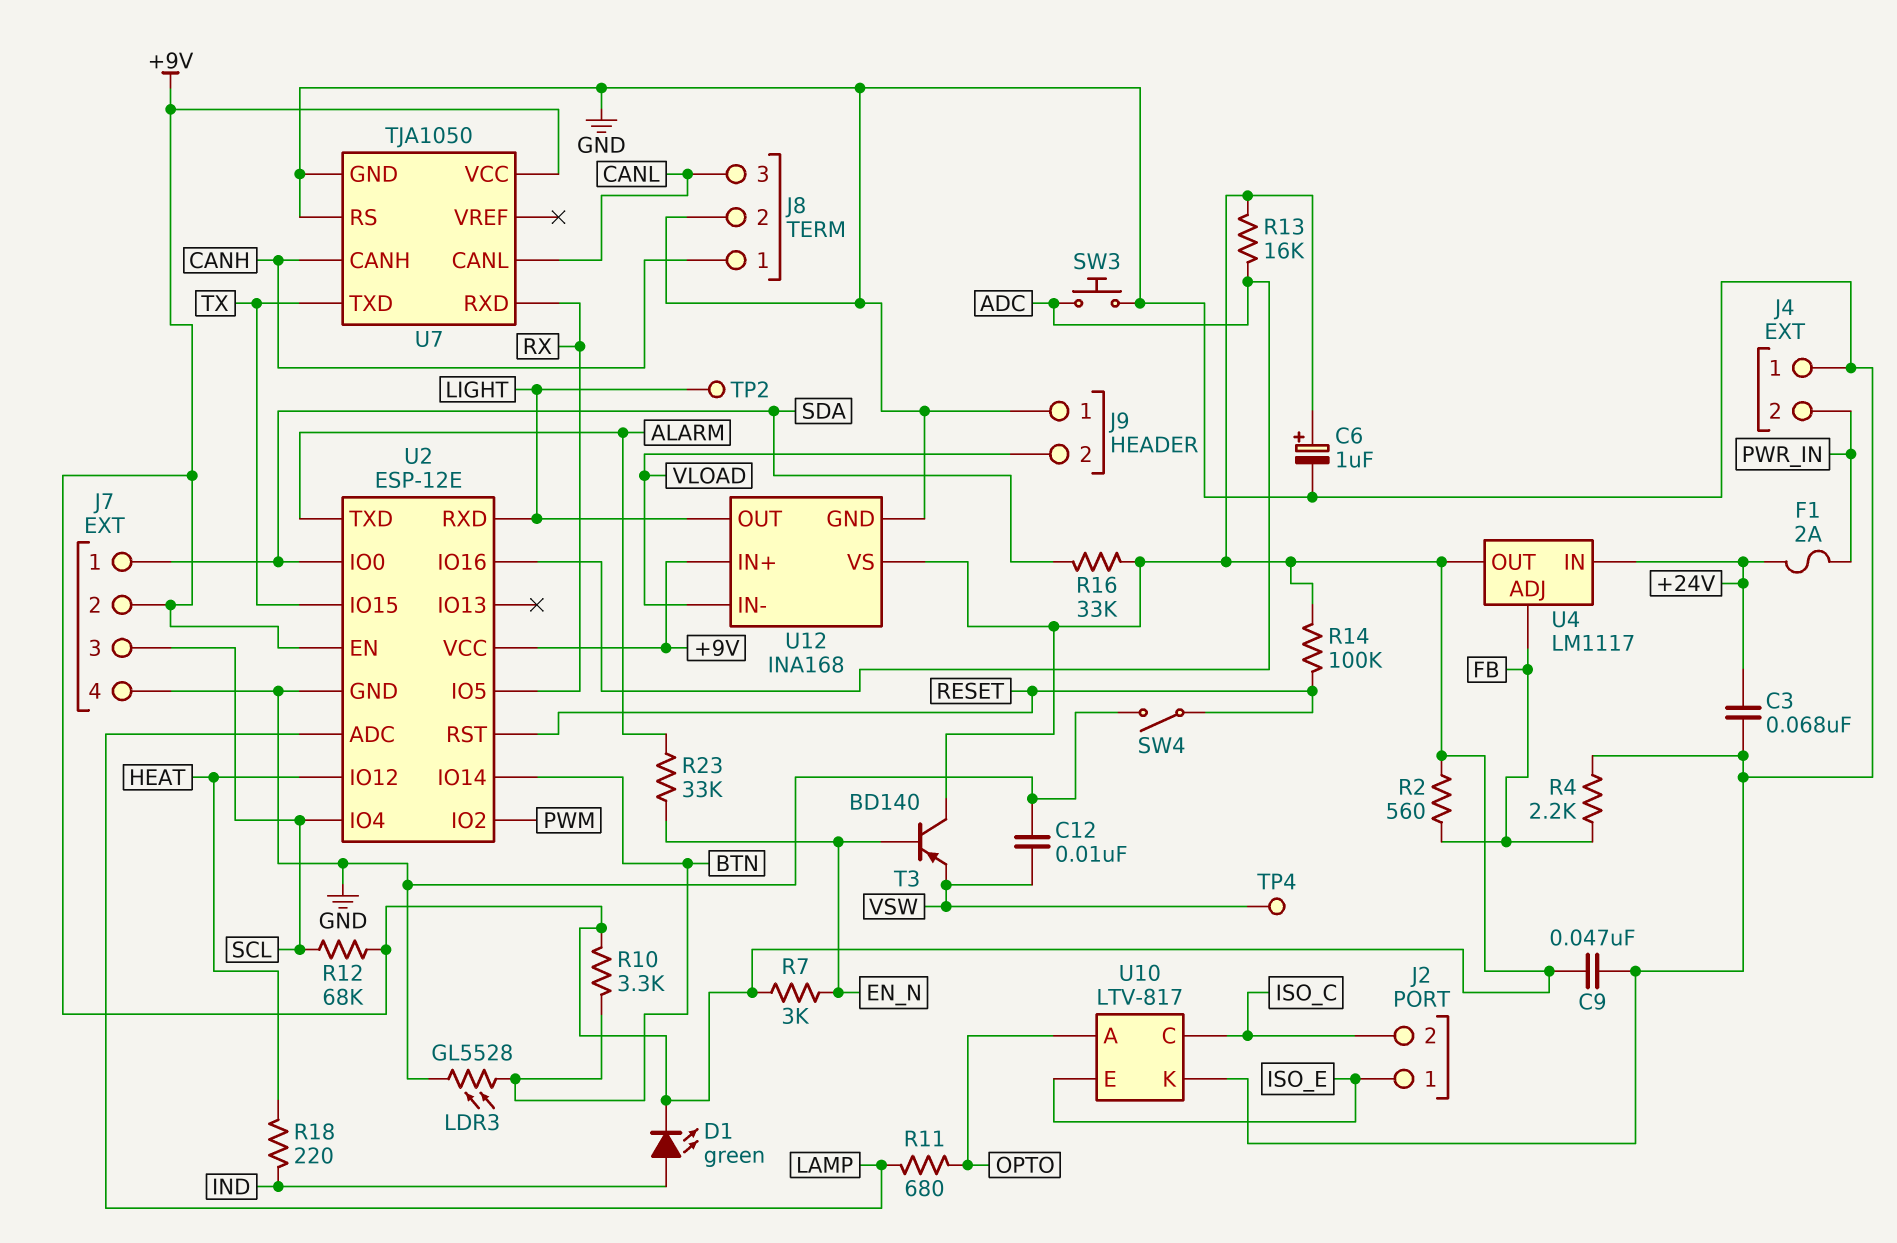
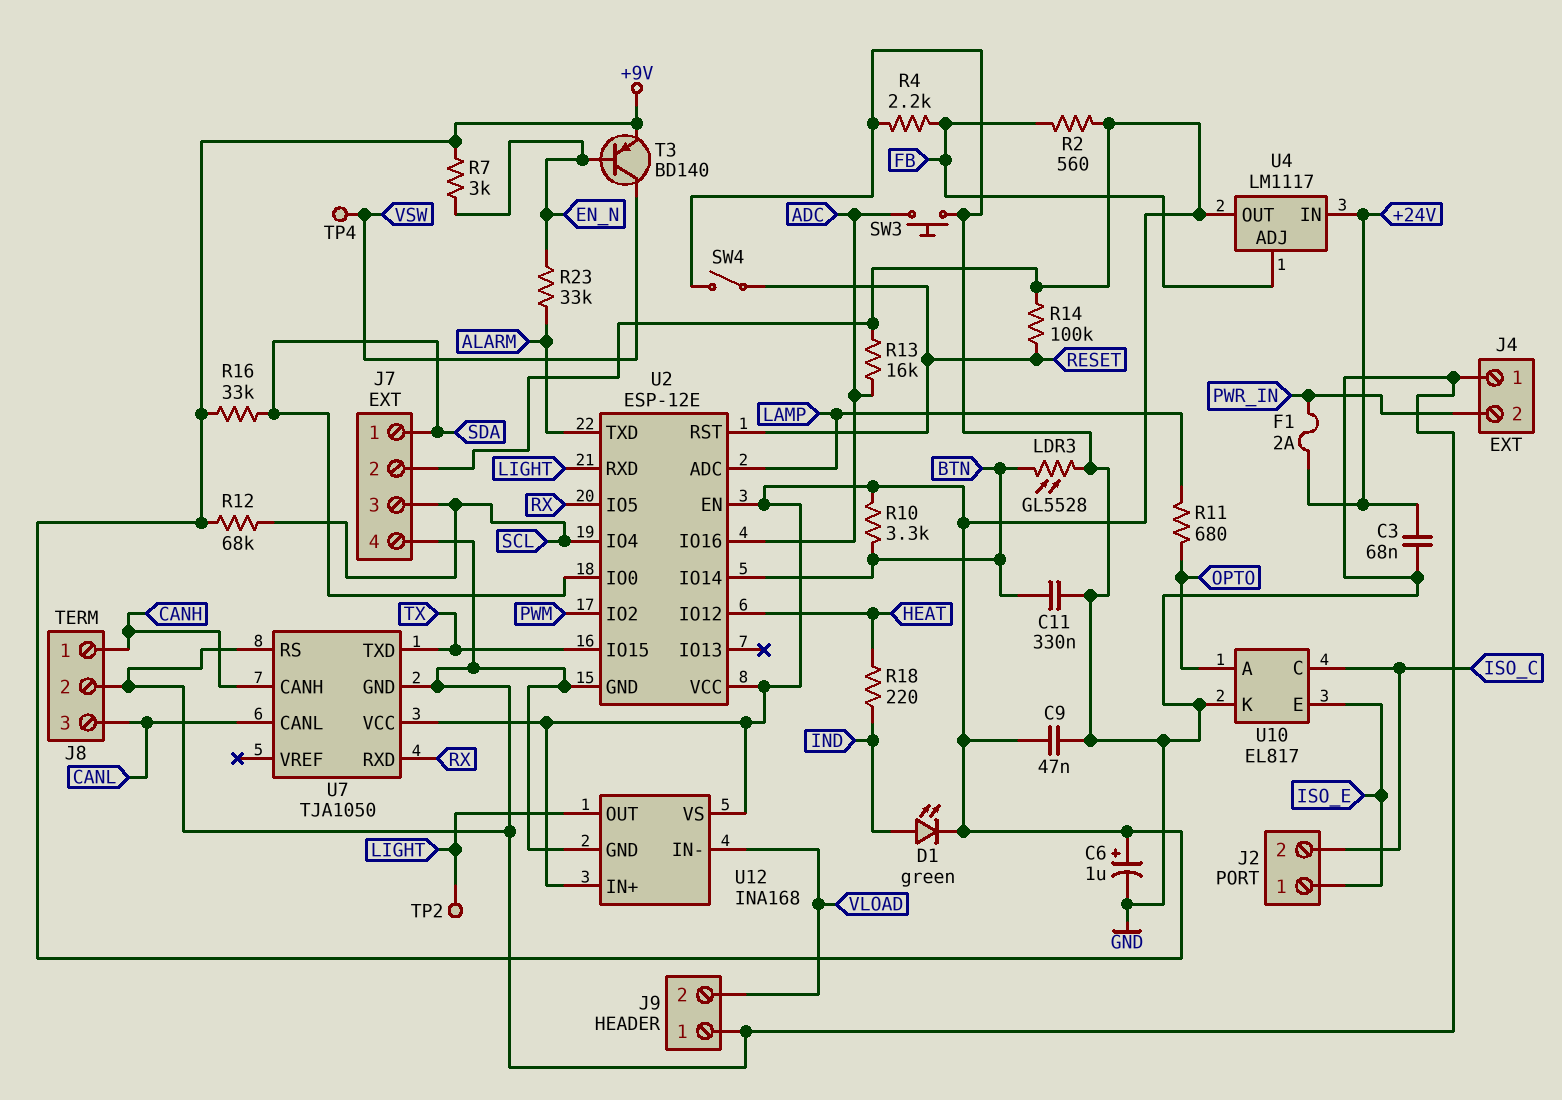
C11: none -> 330nF (BTN, GND)
C12: 10nF (GND, VSW) -> none
T3: PNP BD140 (B EN_N, C +9V, E VSW) -> PNP BD140 (B EN_N, C VSW, E +9V)
U10: LTV-817 -> EL817

